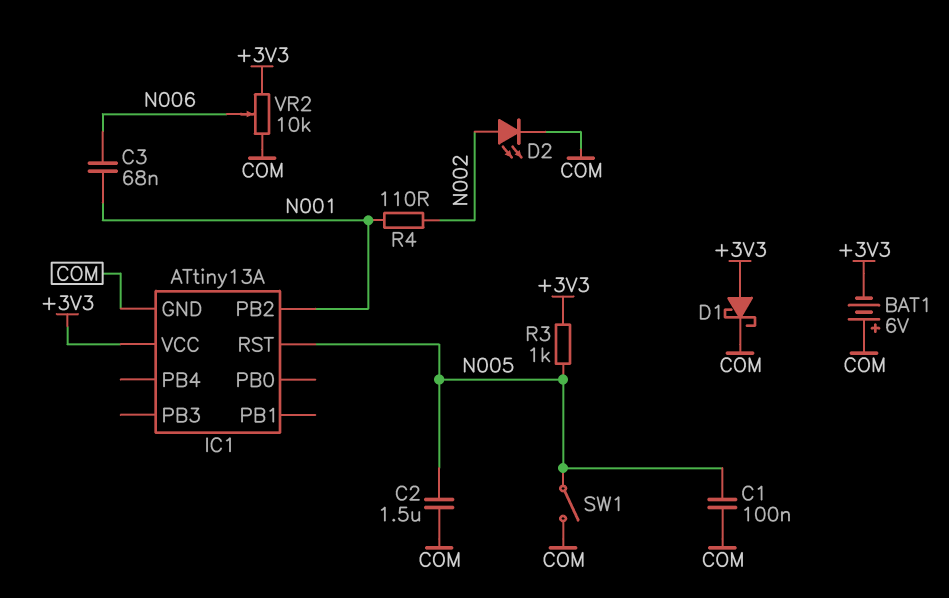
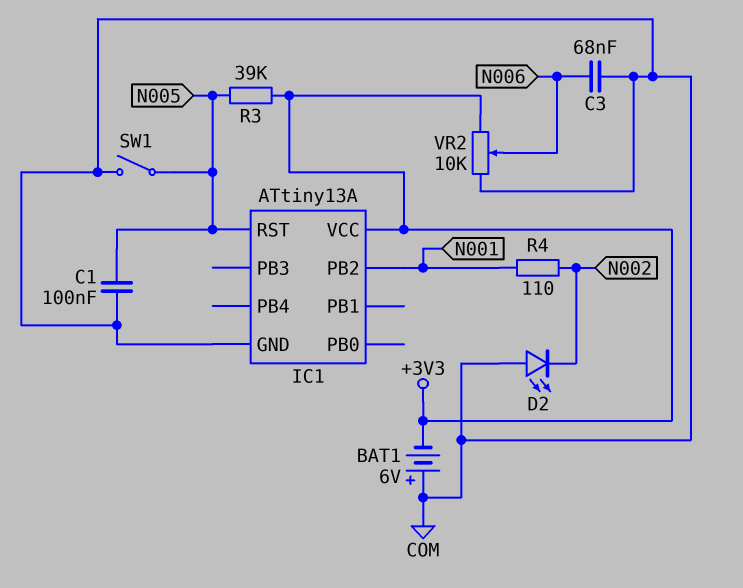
C2: 1.5uF (COM, N005) -> none
C3: 68nF (N001, N006) -> 68nF (COM, N006)
D1: schottky (A +3V3, K COM) -> none
D2: LED (A N002, K COM) -> LED (A COM, K N002)
R3: 1k (+3V3, N005) -> 39k (+3V3, N005)

